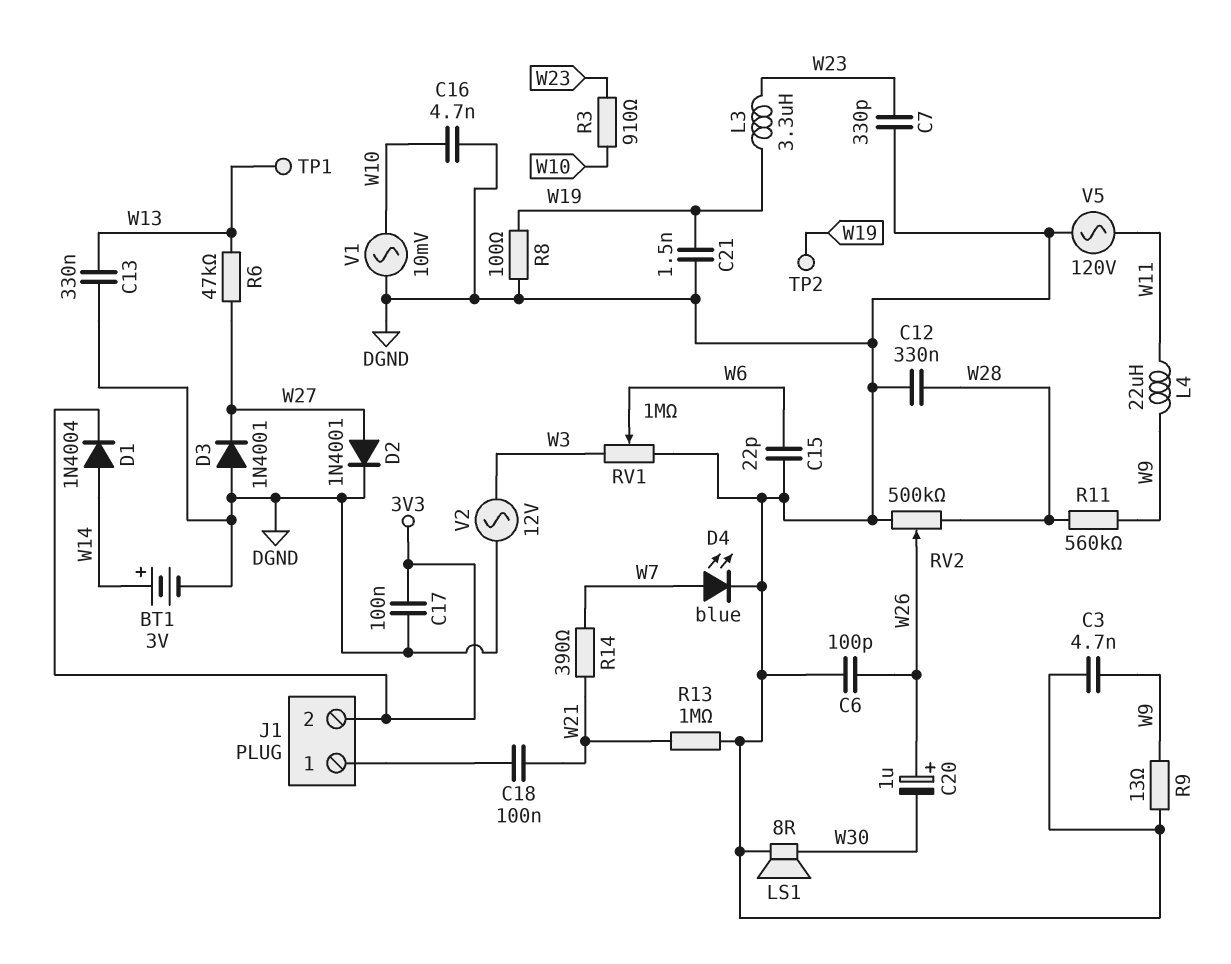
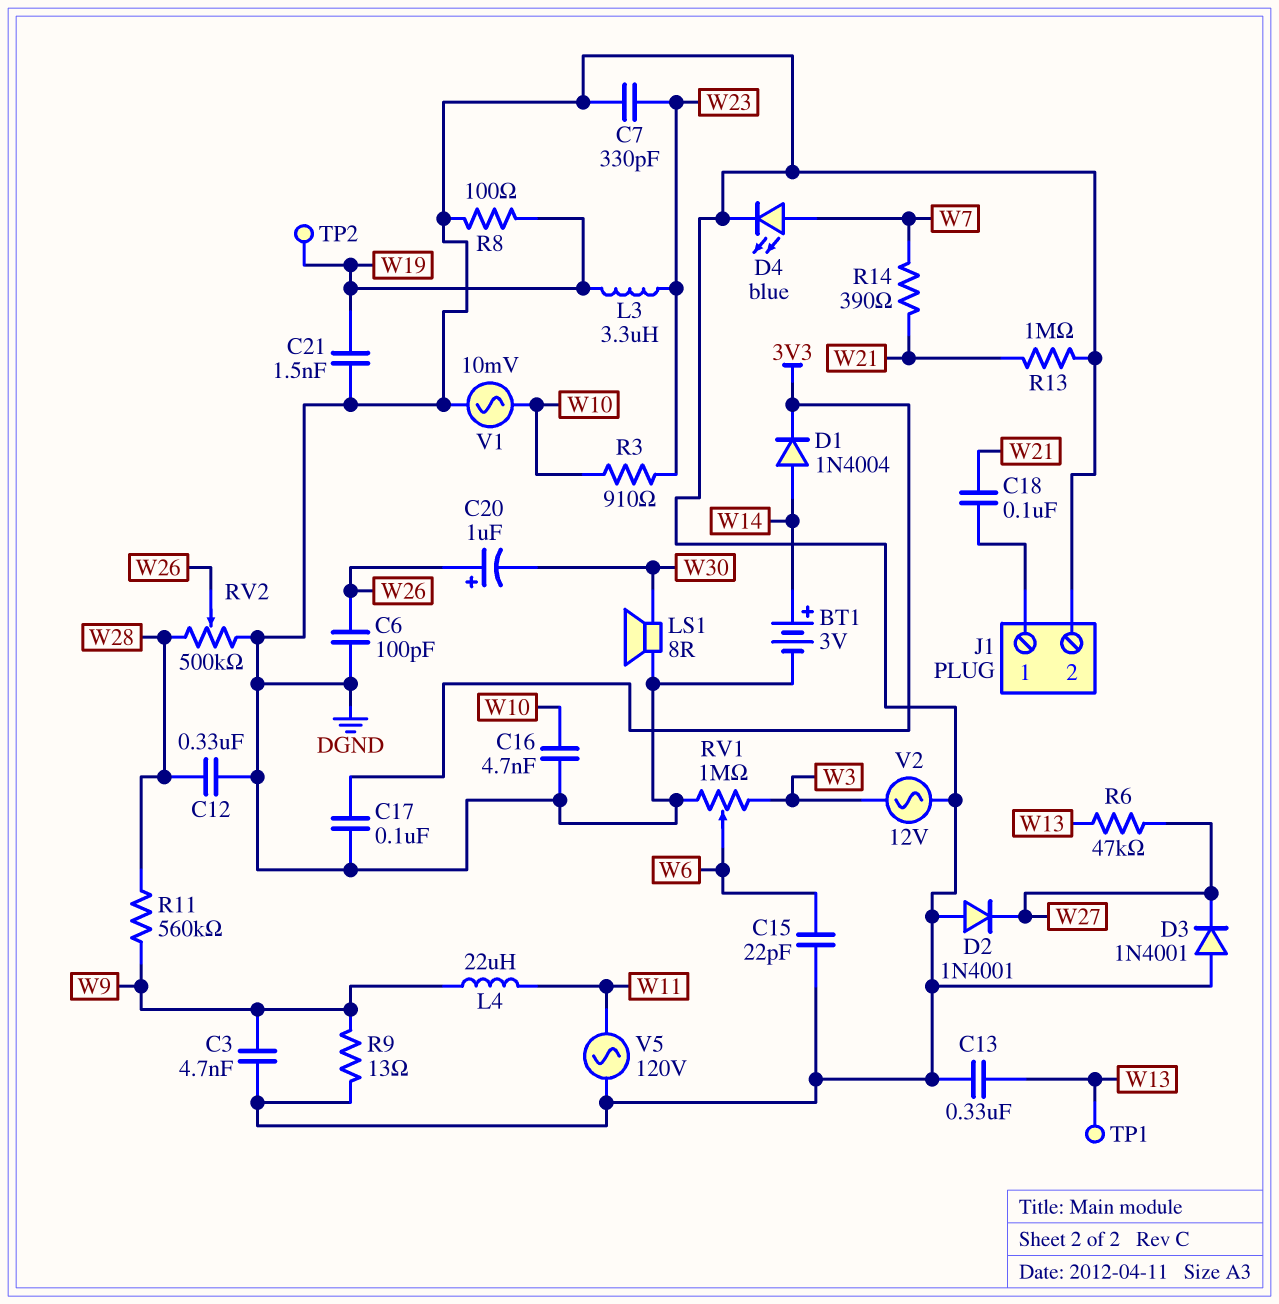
D2: diode 1N4001 (A W27, K DGND) -> diode 1N4001 (A DGND, K W27)
J1 pin 2: 3V3 -> DGND

